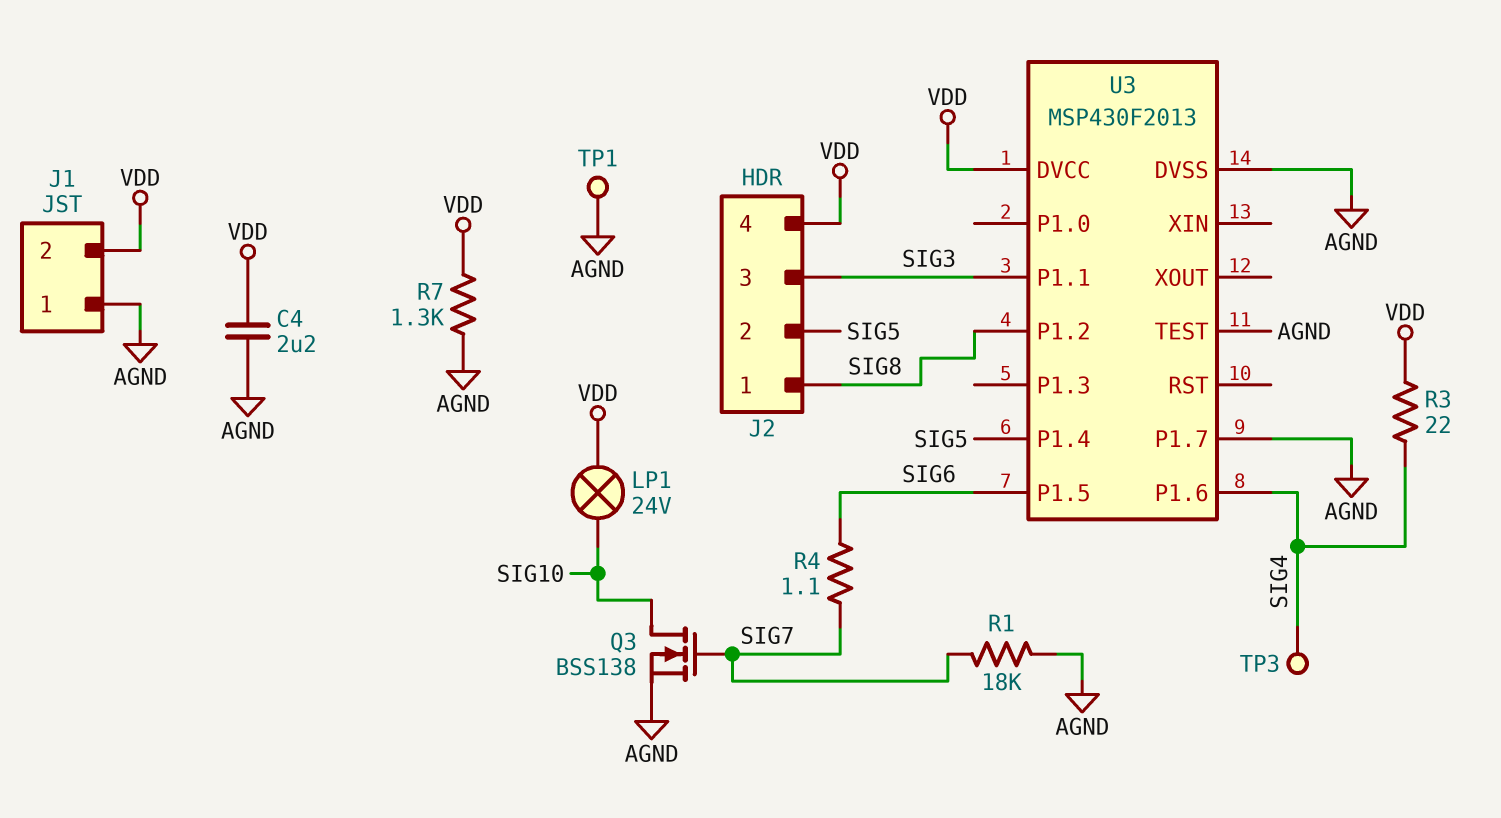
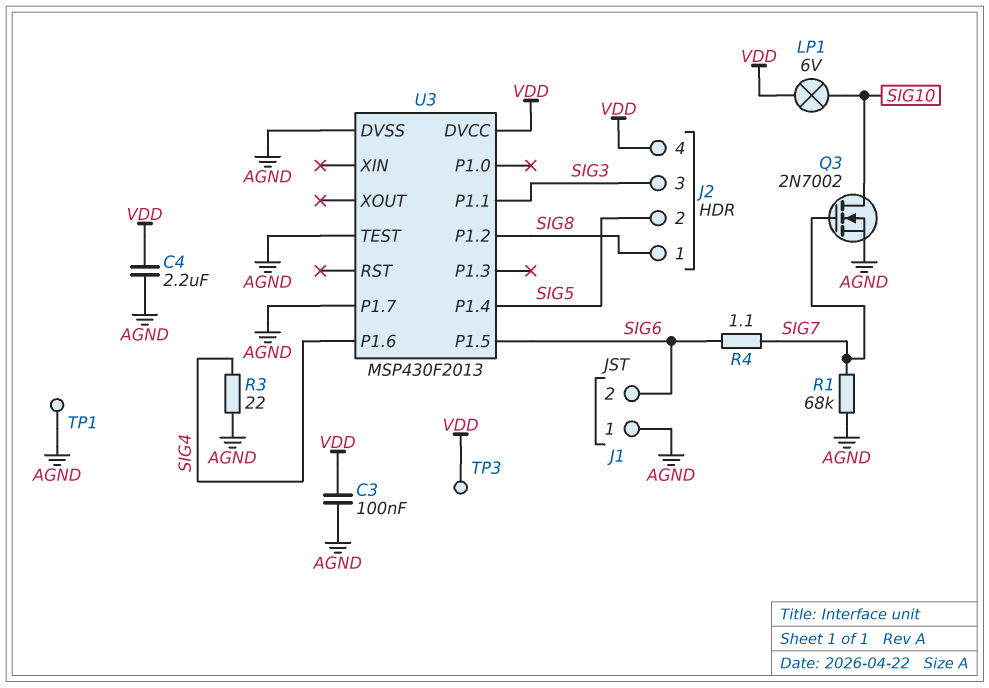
C3: none -> 100nF (AGND, VDD)
J1 pin 2: VDD -> SIG6
LP1: lamp 24V (SIG10, VDD) -> lamp 6V (SIG10, VDD)
Q3: NMOS BSS138 (G SIG7, D SIG10, S AGND) -> NMOS 2N7002 (G SIG7, D SIG10, S AGND)
R1: 18k (AGND, SIG7) -> 68k (AGND, SIG7)
R3: 22 (SIG4, VDD) -> 22 (AGND, SIG4)
R7: 1.3k (AGND, VDD) -> none
TP3: test point (SIG4) -> test point (VDD)

